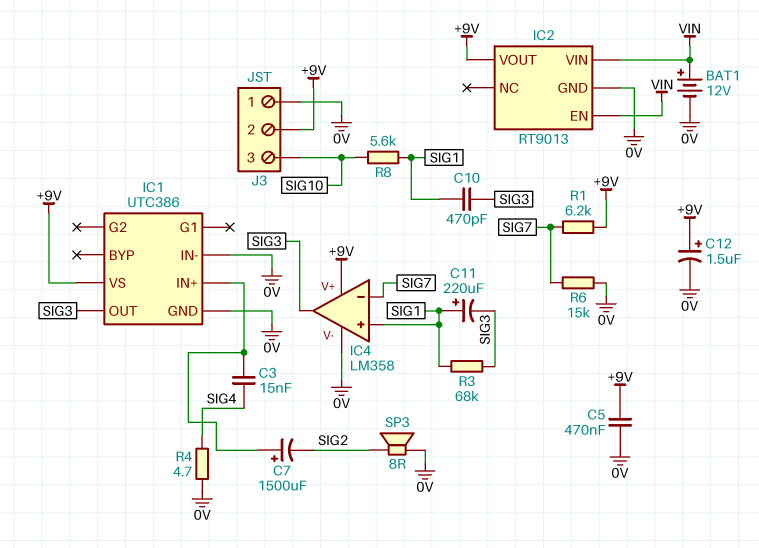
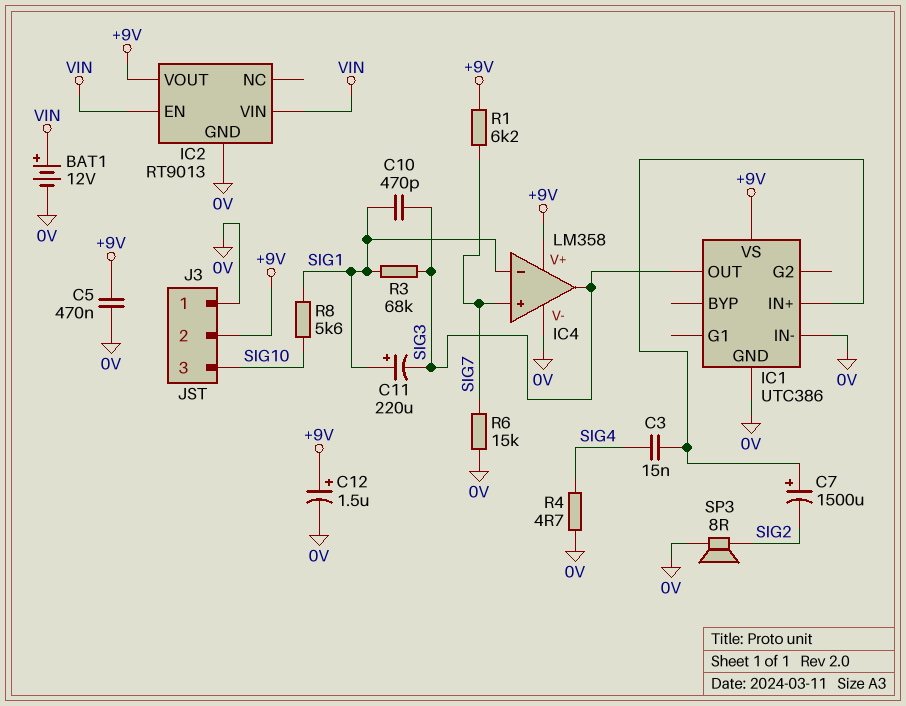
IC4 pin in+: SIG1 -> SIG7
IC4 pin in-: SIG7 -> SIG1

